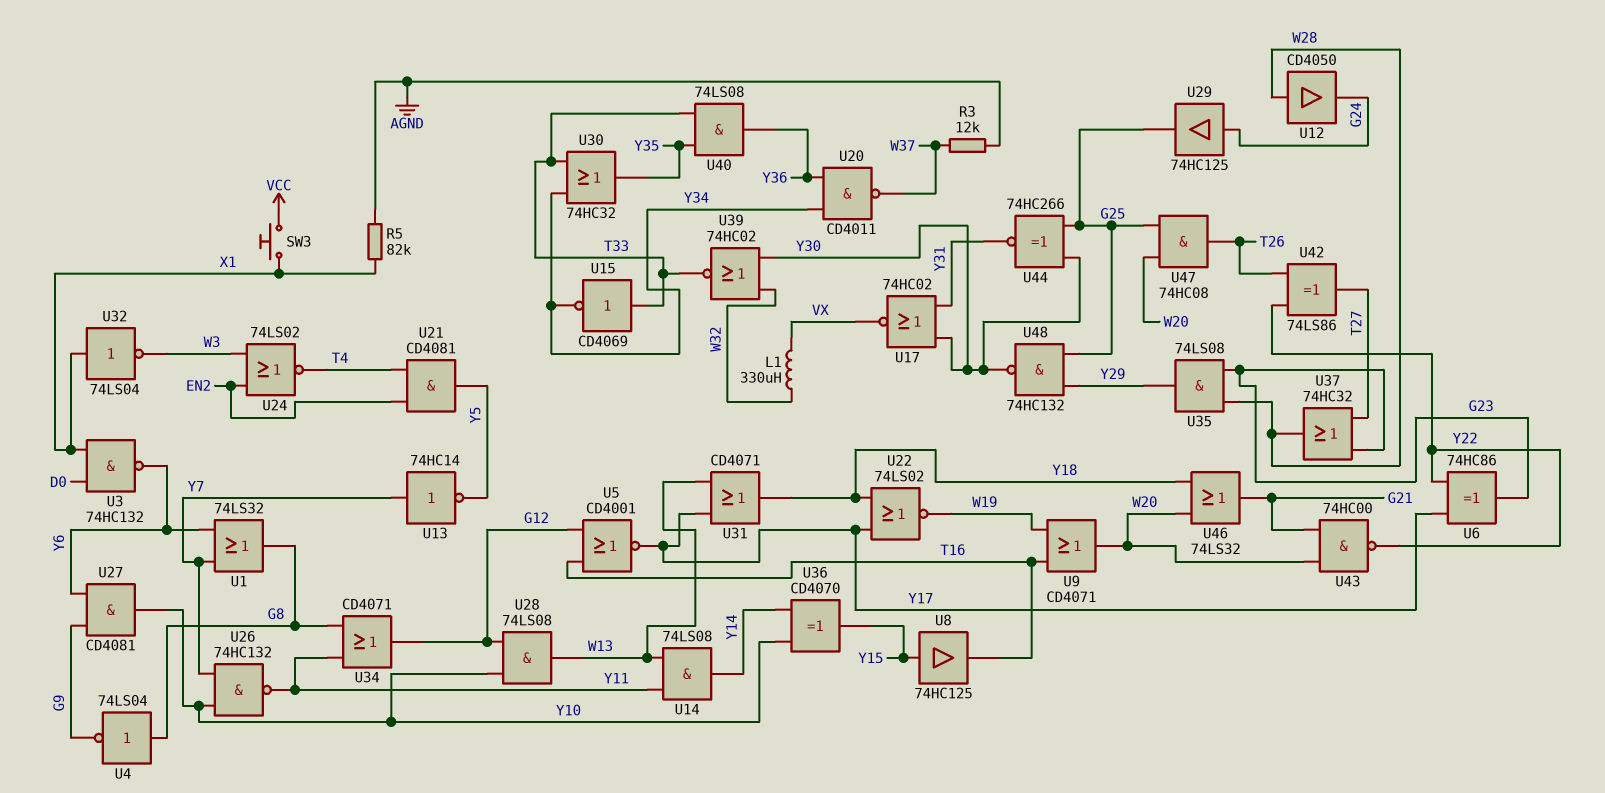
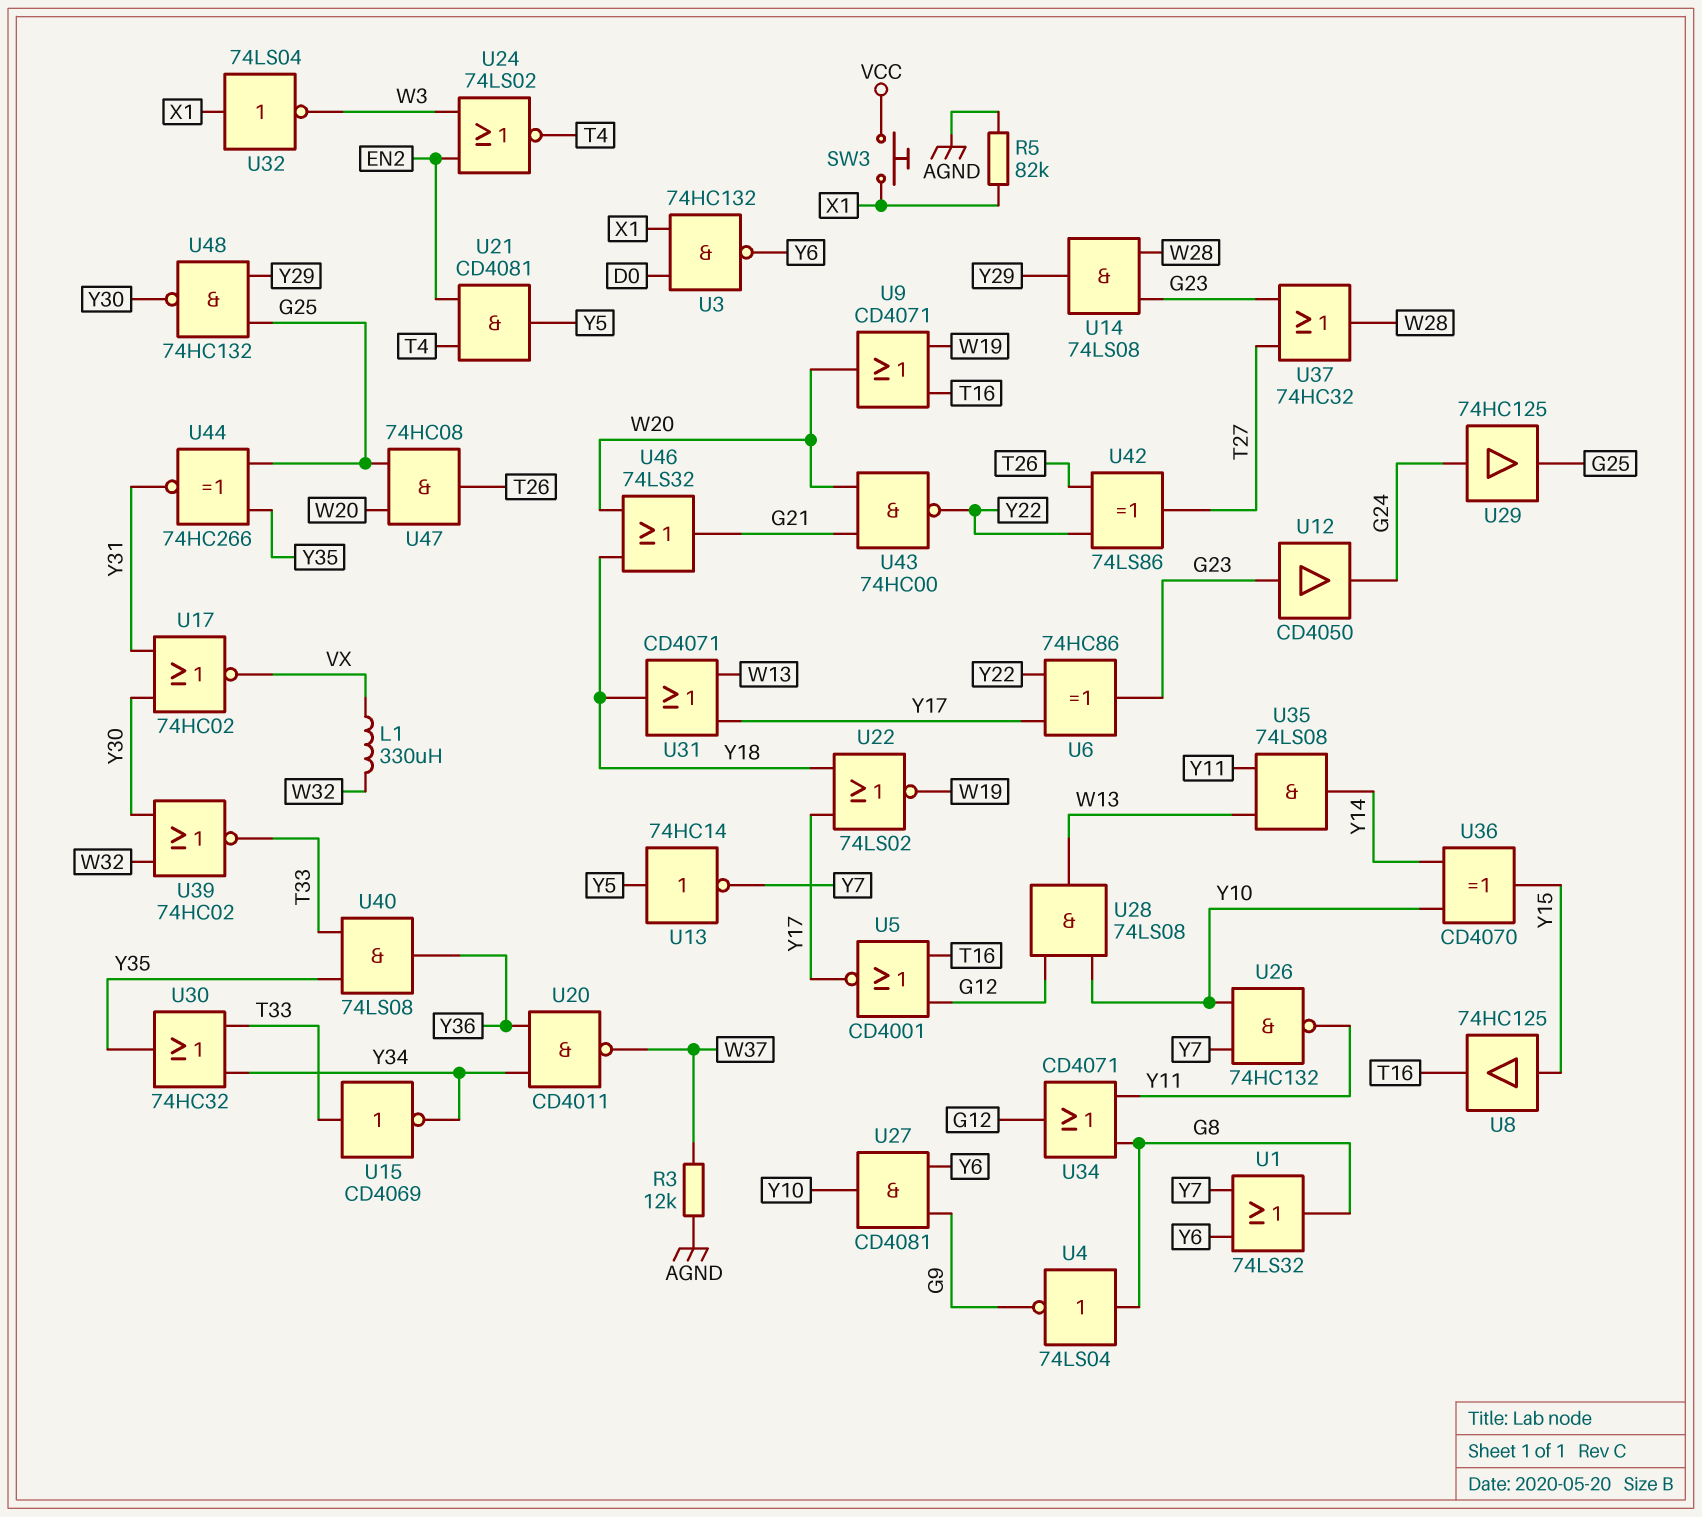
U12: buffer CD4050 (in W28, out G24) -> buffer CD4050 (in G23, out G24)
U13: NOT 74HC14 (in Y7, out Y5) -> NOT 74HC14 (in Y5, out Y7)
U14: AND 74LS08 (in W13, in Y11, out Y14) -> AND 74LS08 (in G23, in W28, out Y29)
U35: AND 74LS08 (in G23, in W28, out Y29) -> AND 74LS08 (in W13, in Y11, out Y14)
U44: XNOR 74HC266 (in G25, in Y30, out Y31) -> XNOR 74HC266 (in G25, in Y35, out Y31)

